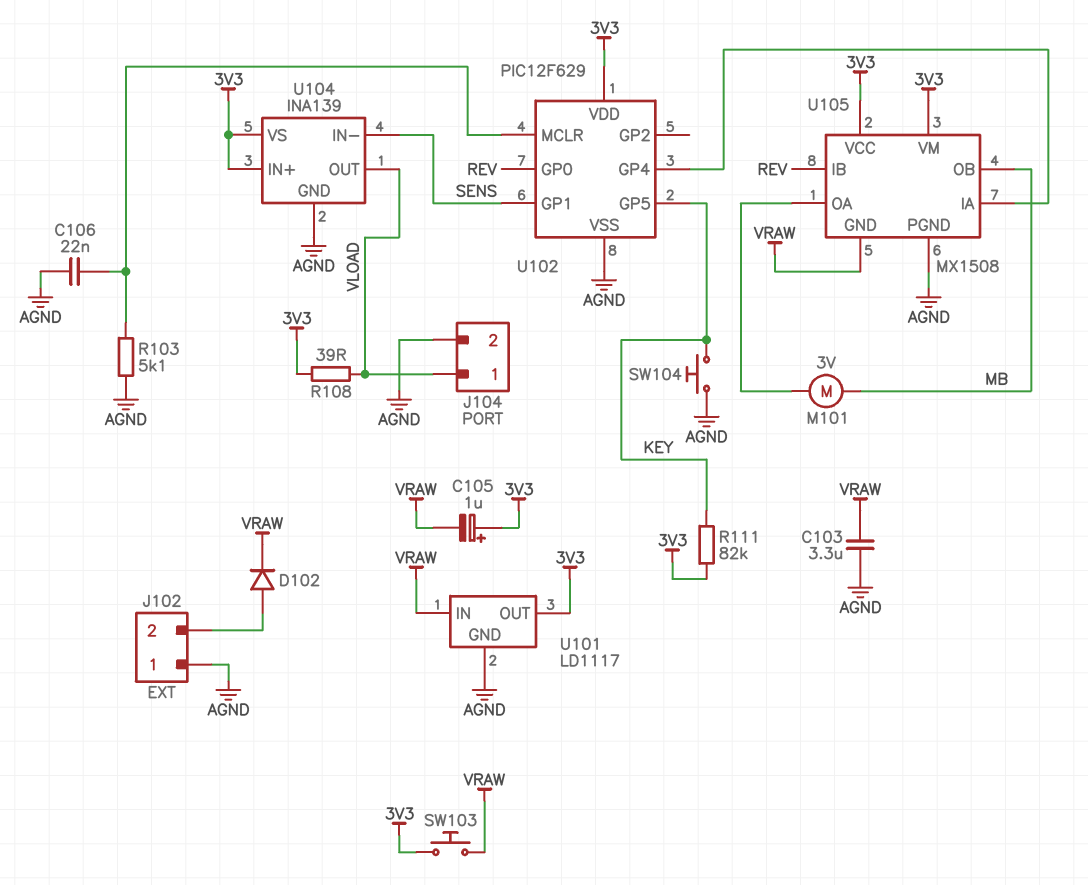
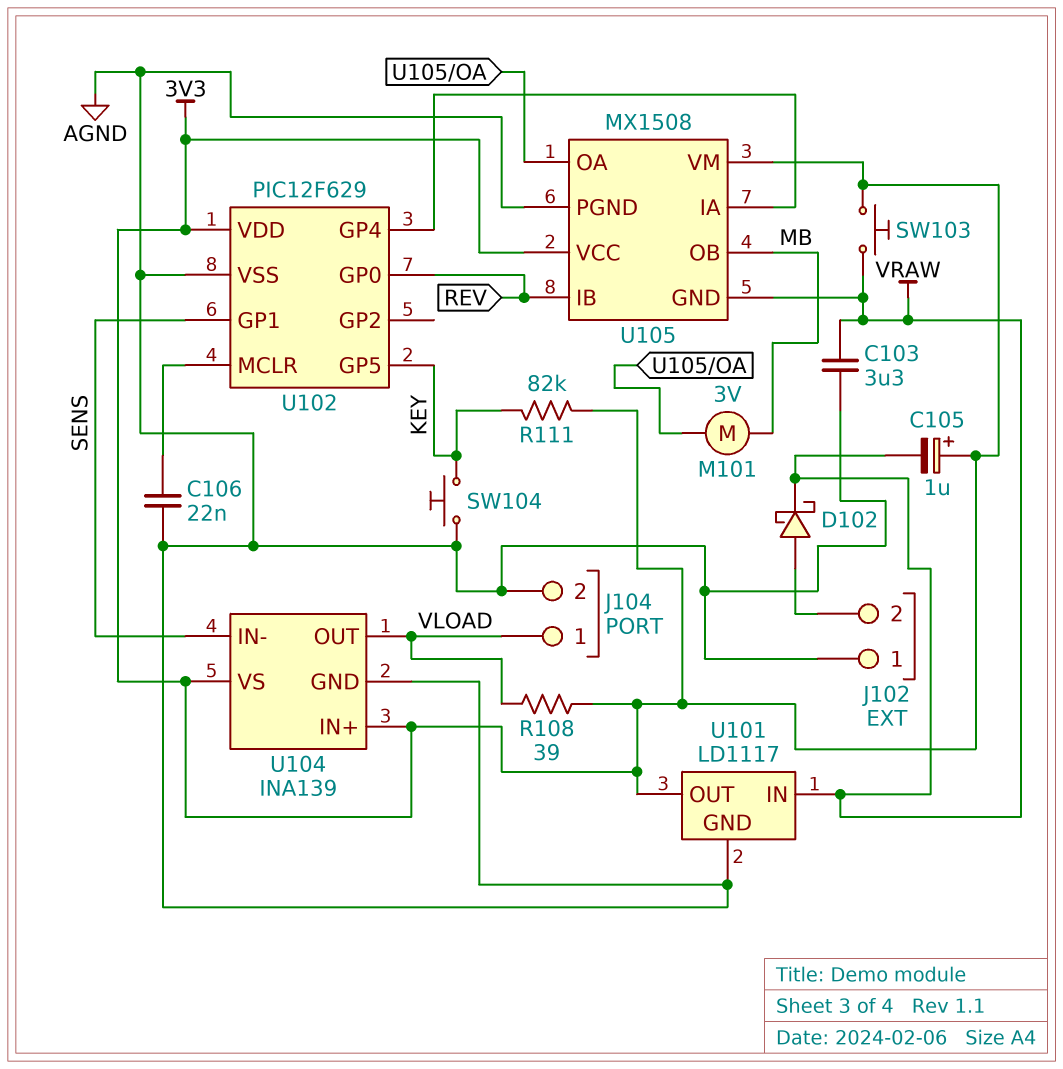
D102: diode (A J102/2, K VRAW) -> schottky (A J102/2, K VRAW)
R103: 5.1k (AGND, U102/MCLR) -> none

